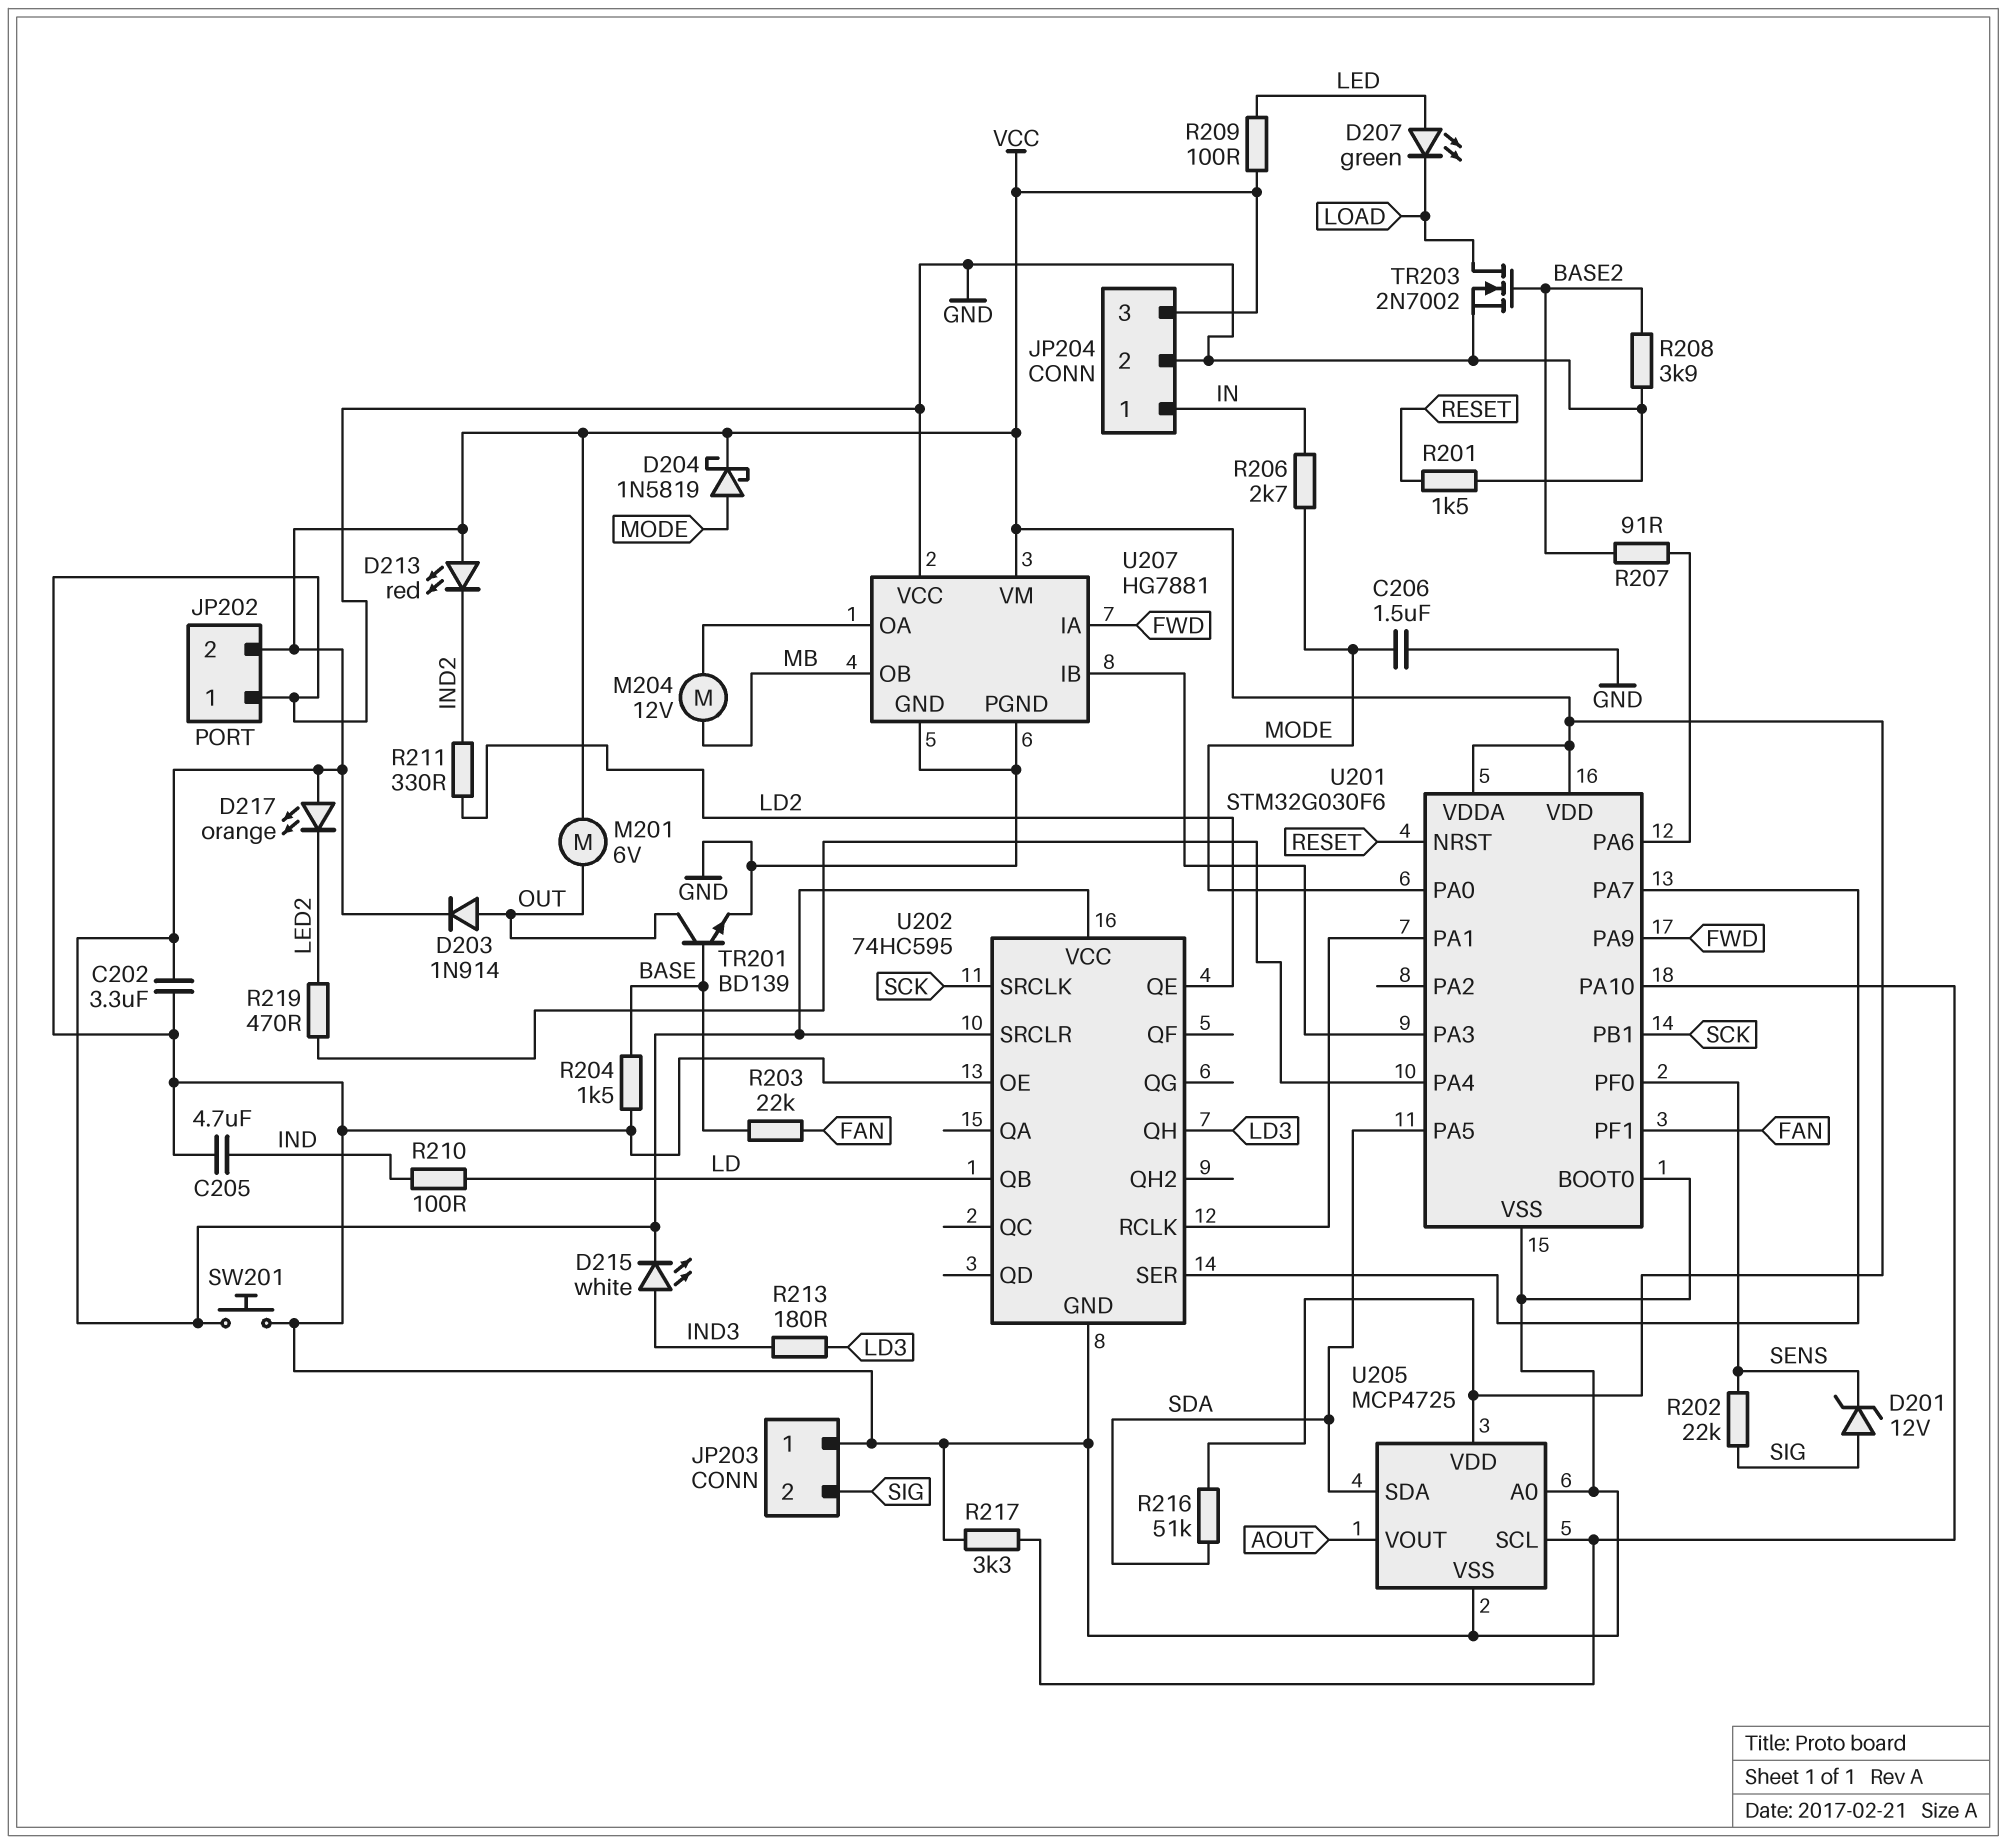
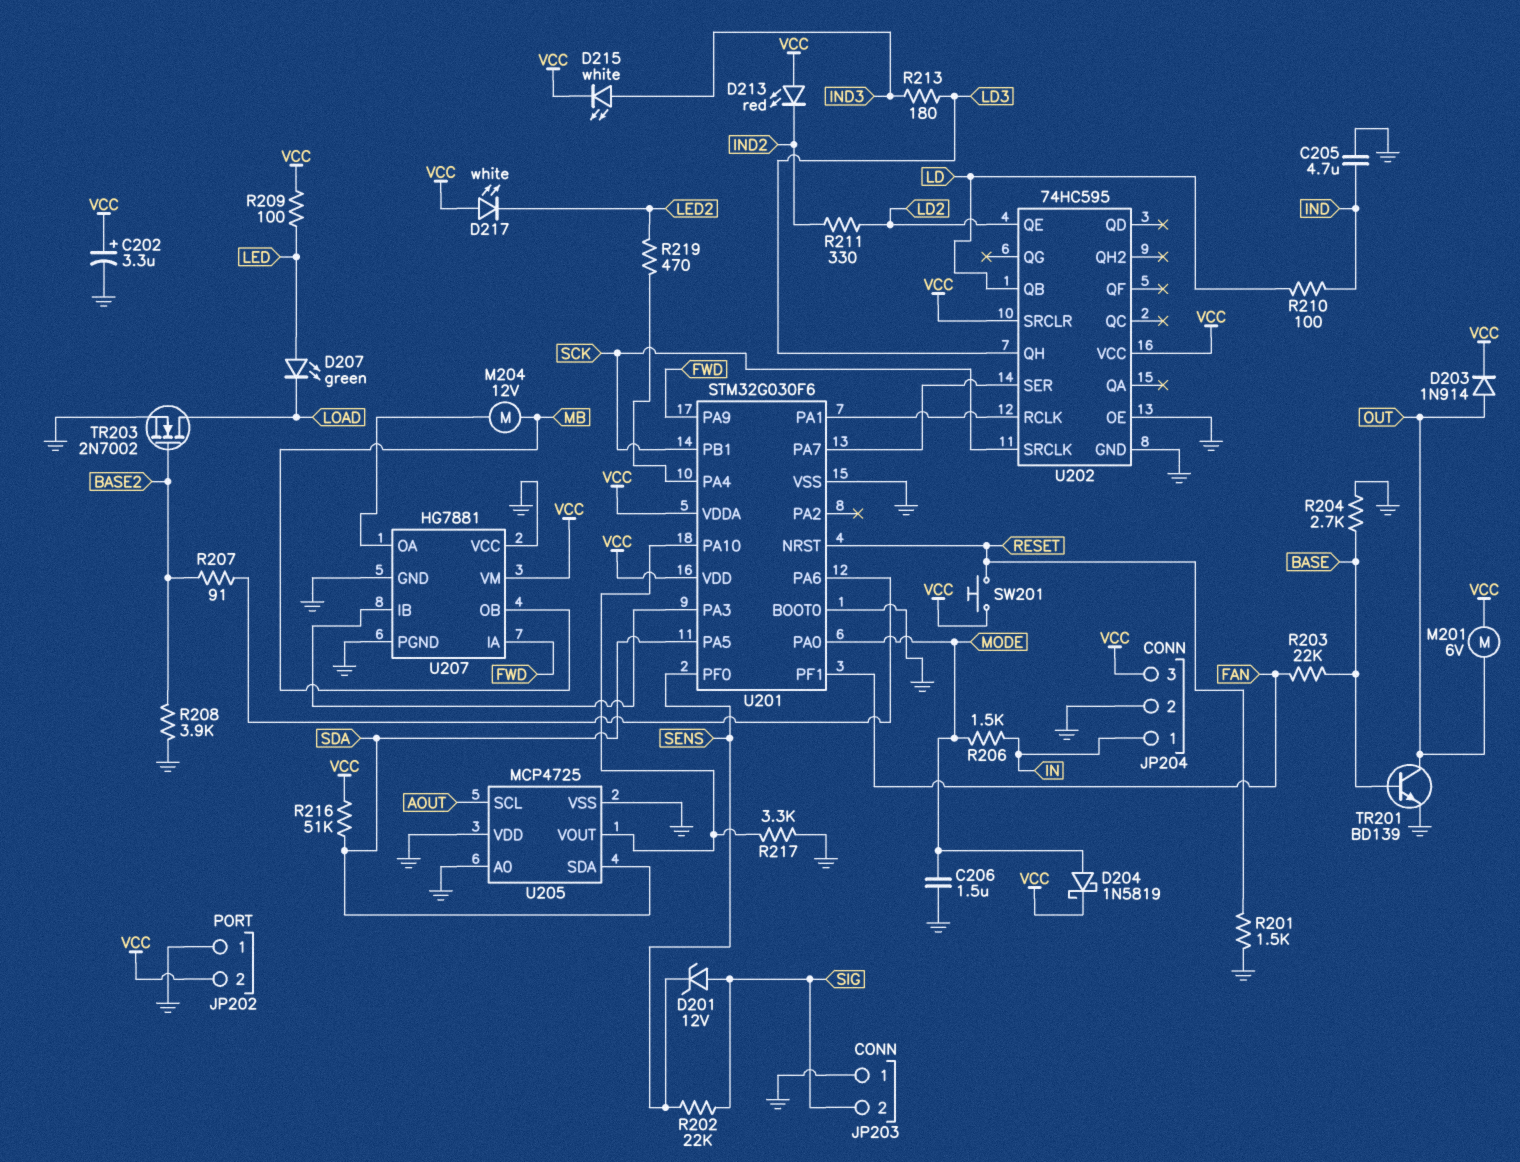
C202: 3.3uF (GND, VCC) -> 3.3uF (plus VCC, minus GND)
D217: LED orange (A VCC, K LED2) -> LED white (A VCC, K LED2)
R204: 1.5k (BASE, GND) -> 2.7k (BASE, GND)
R206: 2.7k (IN, MODE) -> 1.5k (IN, MODE)
SW201: button (GND, VCC) -> button (RESET, VCC)
U205 pin SCL: U201/PA10 -> AOUT
U205 pin VDD: VCC -> GND
U205 pin VOUT: AOUT -> U201/PA10

